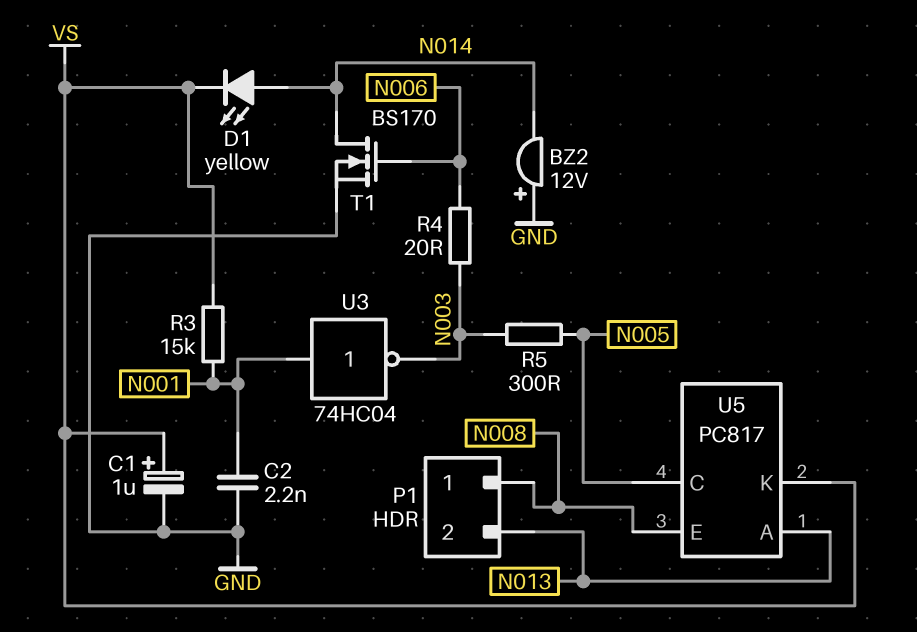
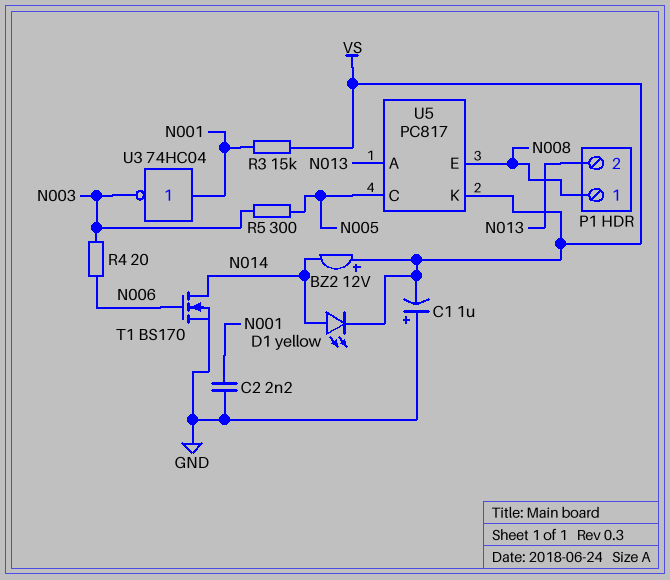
BZ2: buzzer 12V (plus GND, minus N014) -> buzzer 12V (plus VS, minus N014)
C1: 1uF (plus VS, minus GND) -> 1uF (plus GND, minus VS)

